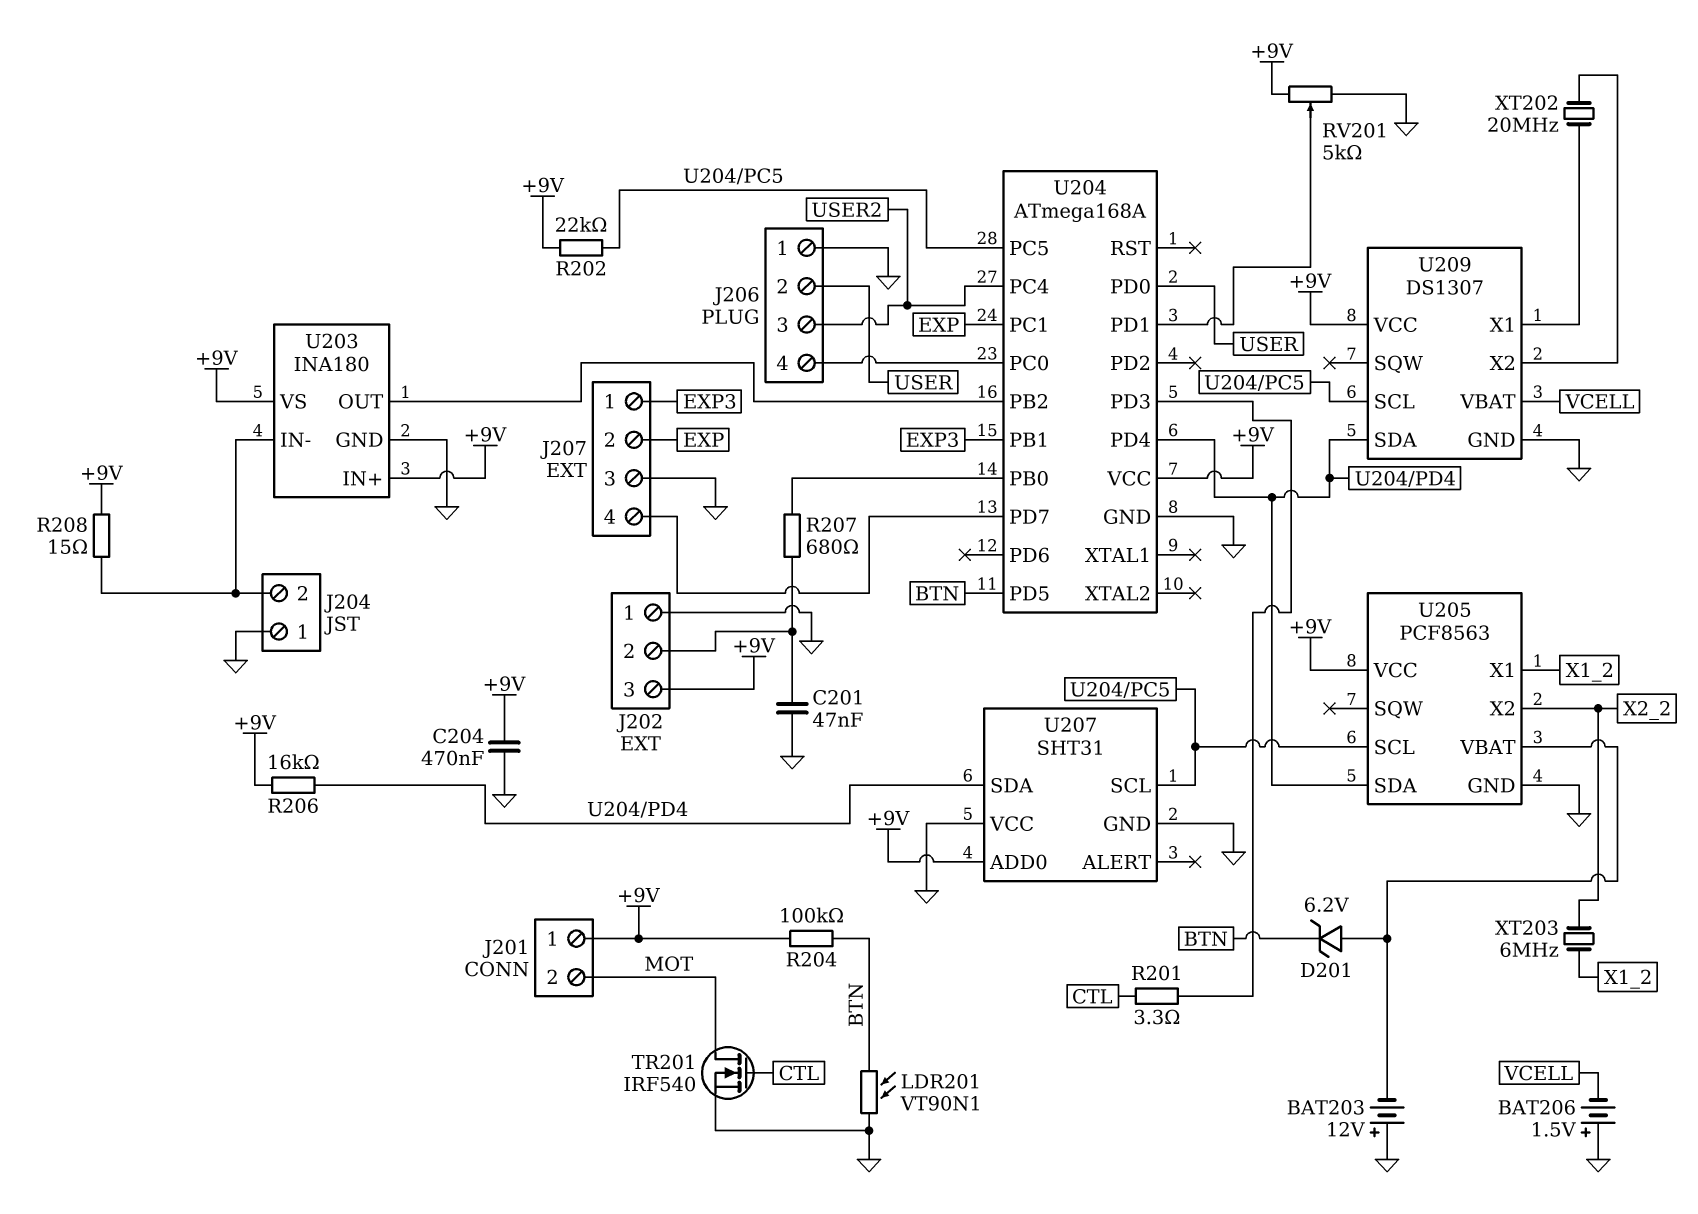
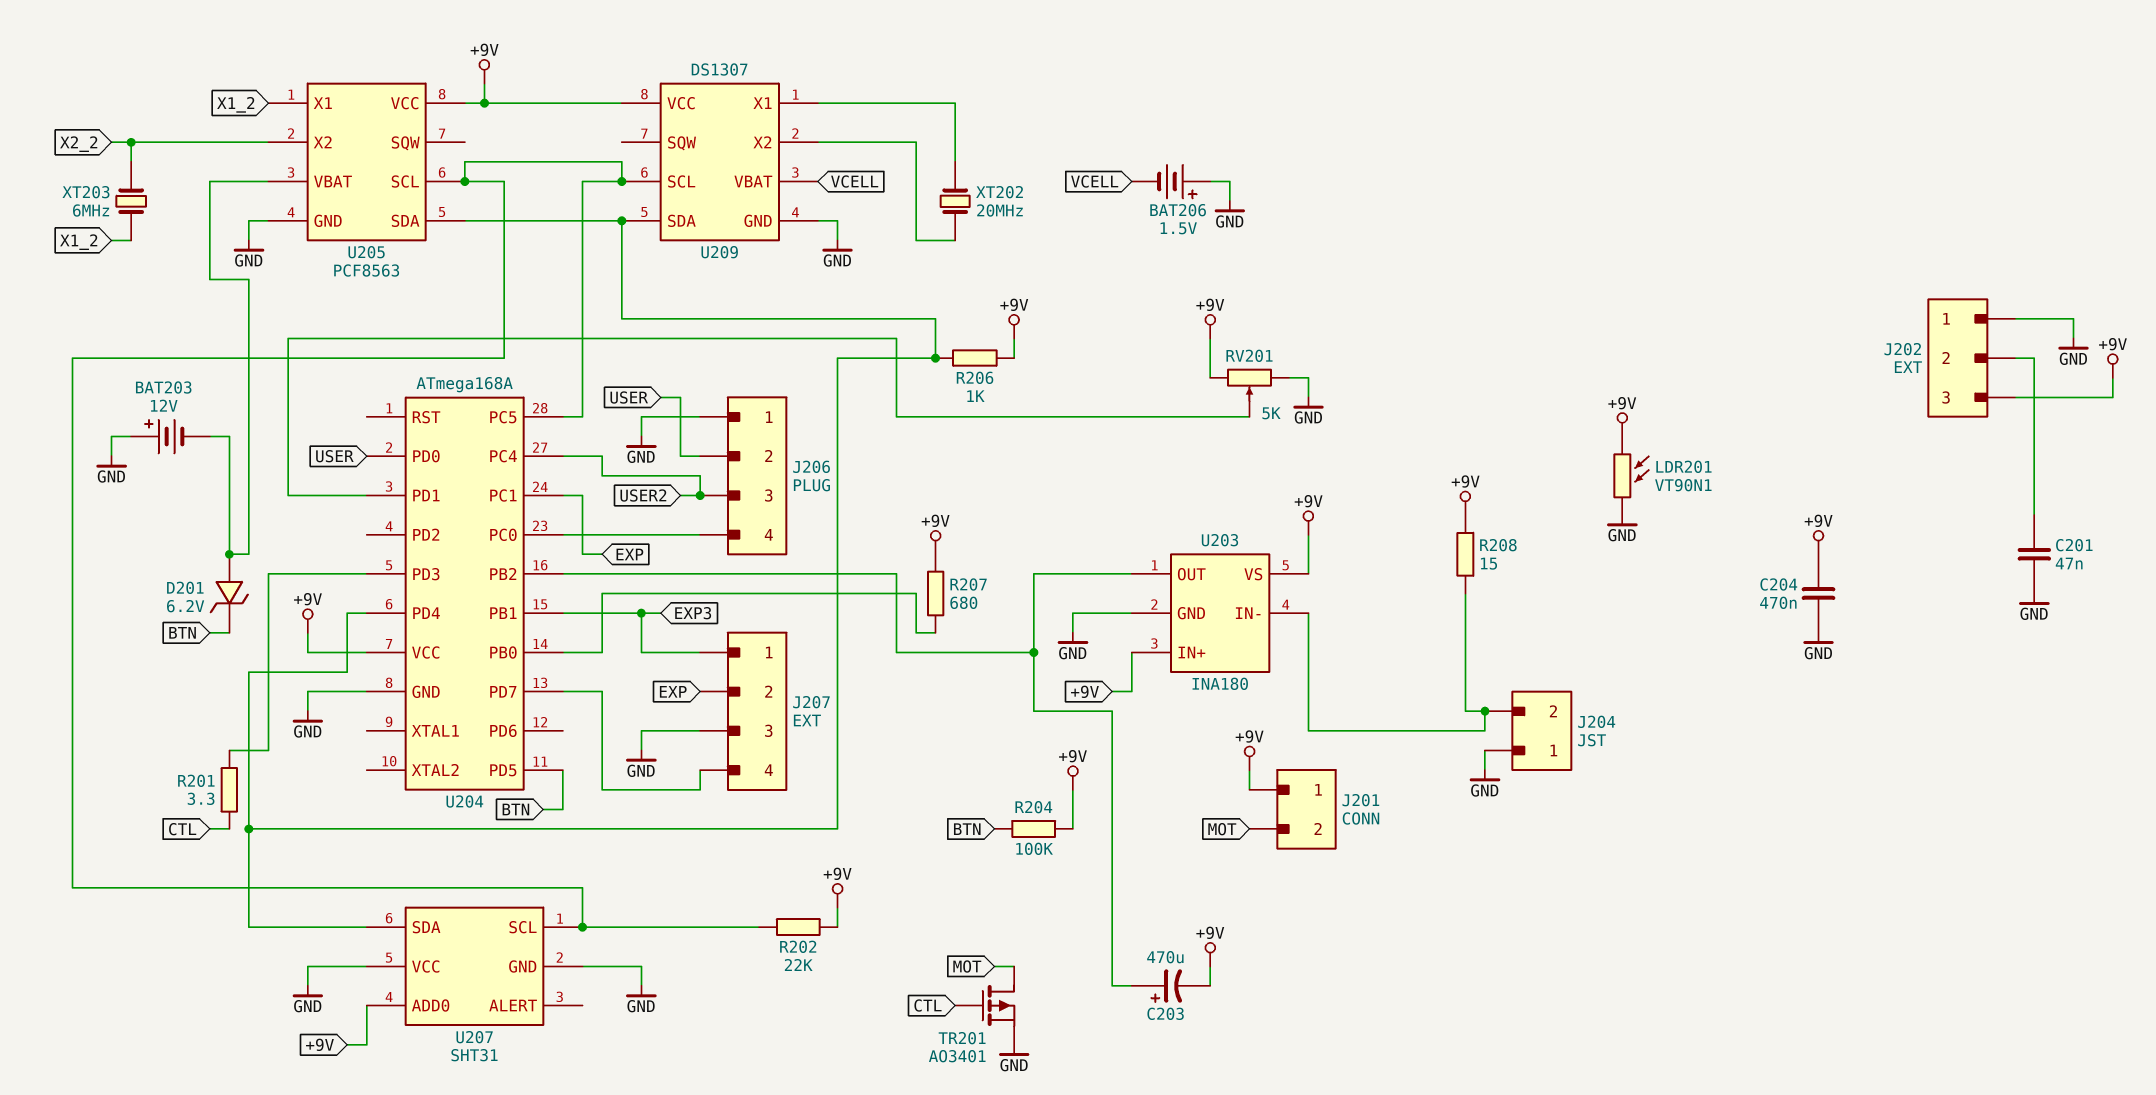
C203: none -> 470uF (plus U203/OUT, minus +9V)
LDR201: VT90N1 (BTN, GND) -> VT90N1 (+9V, GND)
R206: 16k (+9V, U204/PD4) -> 1k (+9V, U204/PD4)
R207: 680 (J202/2, U204/PB0) -> 680 (+9V, U204/PB0)
TR201: NMOS IRF540 (G CTL, D MOT, S GND) -> PMOS AO3401 (G CTL, D MOT, S GND)

